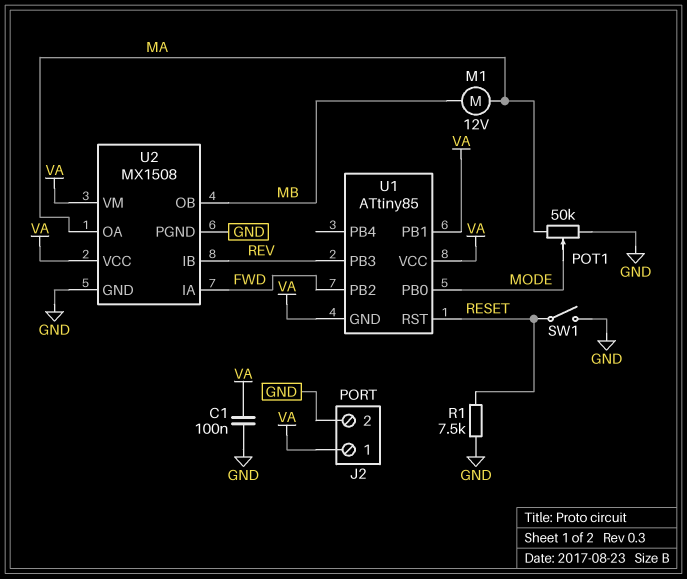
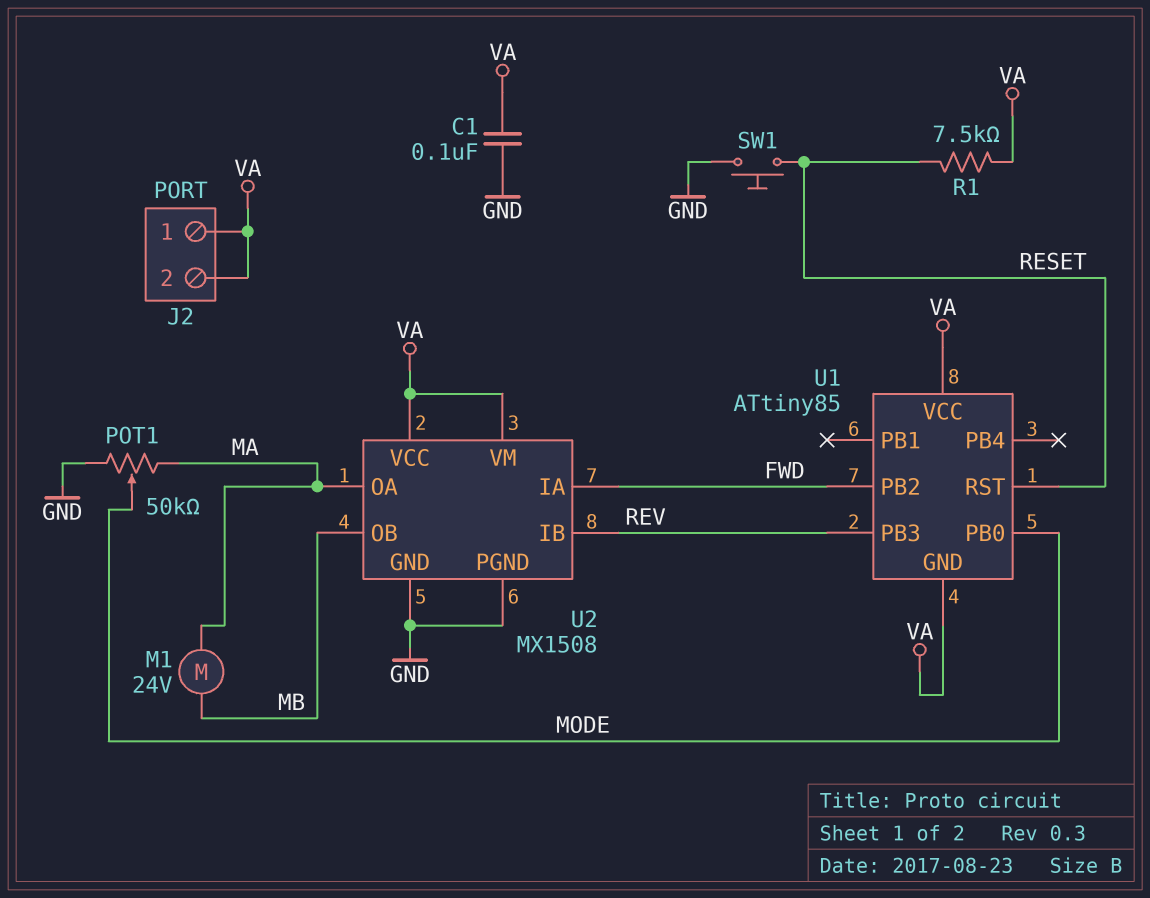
J2 pin 2: GND -> VA
M1: motor 12V (MA, MB) -> motor 24V (MA, MB)
R1: 7.5k (GND, RESET) -> 7.5k (RESET, VA)
SW1: switch (GND, RESET) -> button (GND, RESET)
U1 pin PB1: VA -> none

